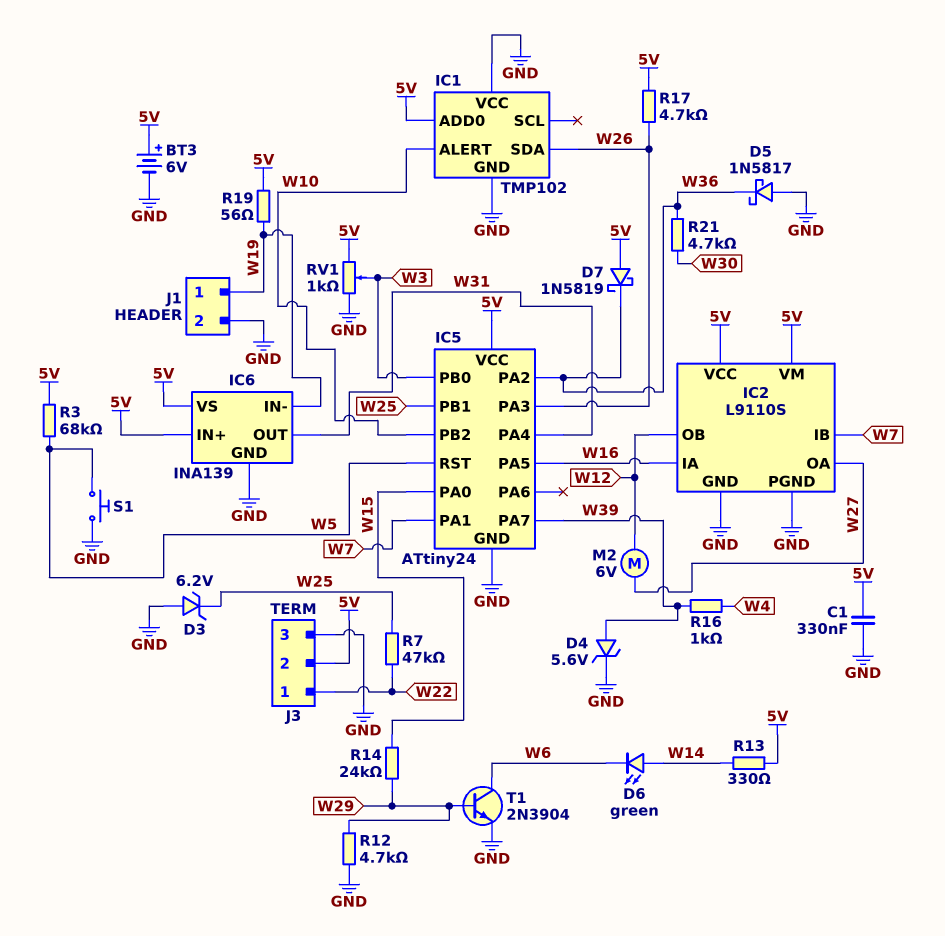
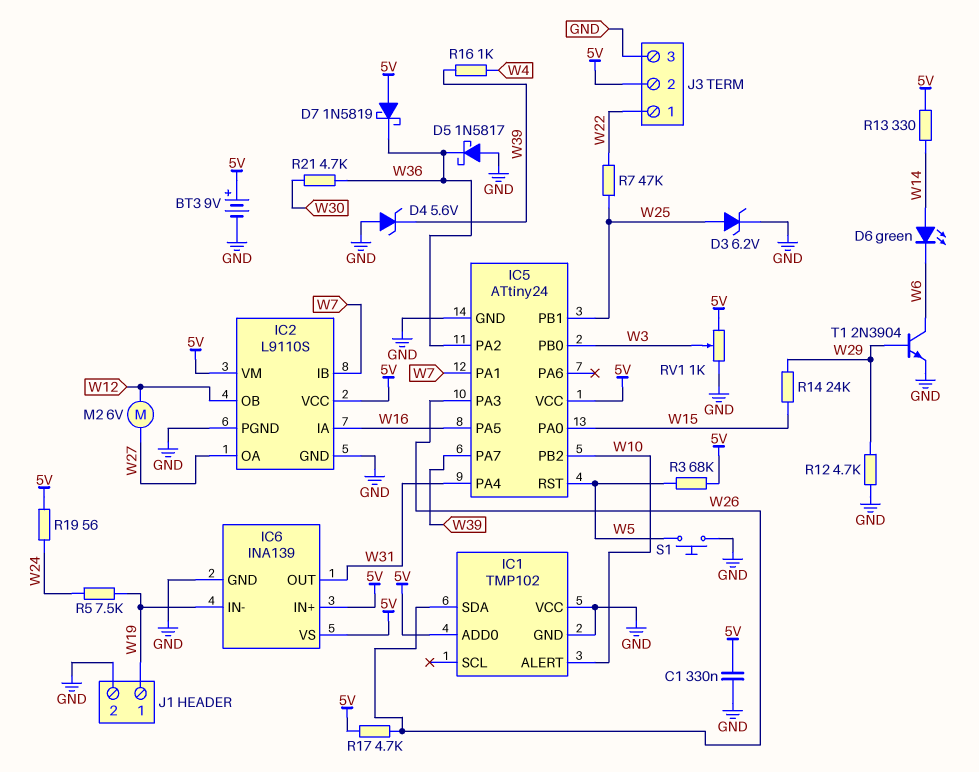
BT3: 6V (plus 5V, minus GND) -> 9V (plus 5V, minus GND)
D3: zener 6.2V (A GND, K W25) -> zener 6.2V (A W25, K GND)
D4: zener 5.6V (A W39, K GND) -> zener 5.6V (A GND, K W39)
R5: none -> 7.5k (W19, W24)
R19: 56 (5V, W19) -> 56 (5V, W24)

